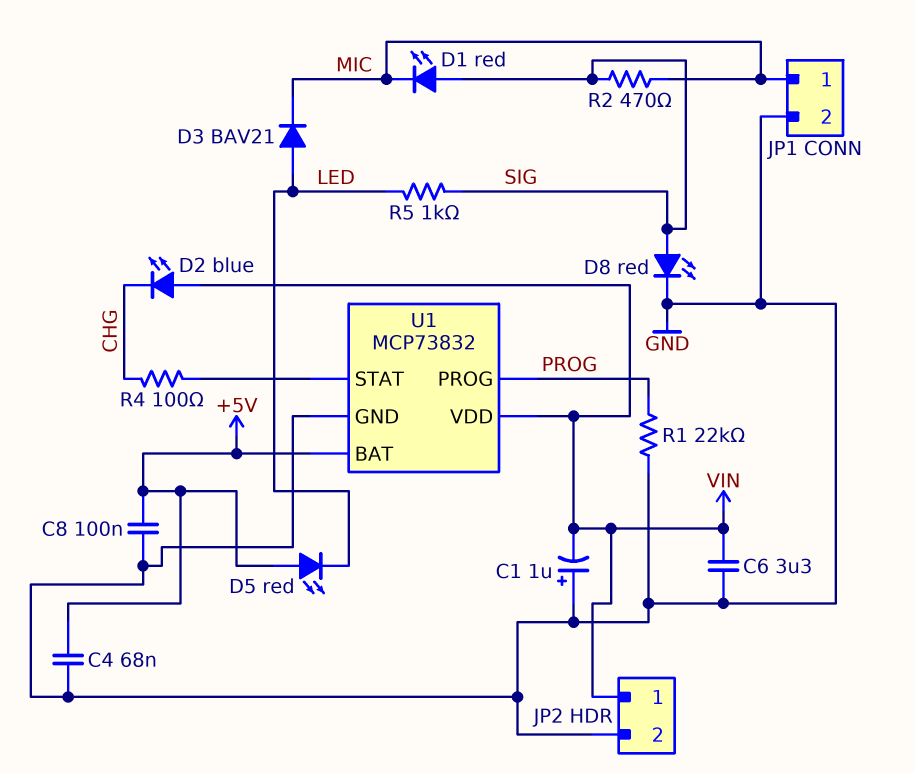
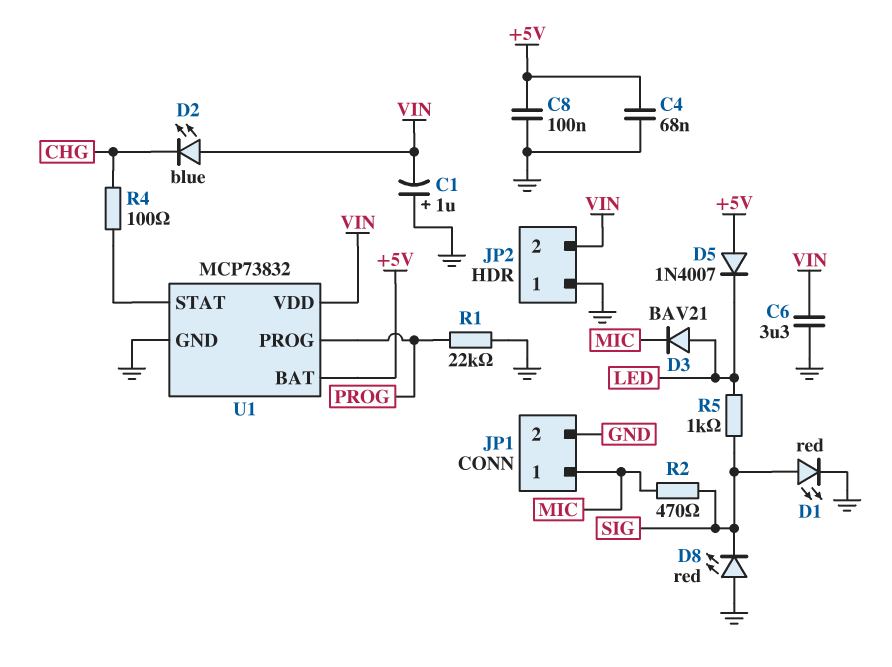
D1: LED red (A SIG, K MIC) -> LED red (A SIG, K GND)
D5: LED red (A +5V, K LED) -> diode 1N4007 (A +5V, K LED)
D8: LED red (A SIG, K GND) -> LED red (A GND, K SIG)
JP2 pin 1: VIN -> GND
JP2 pin 2: GND -> VIN

